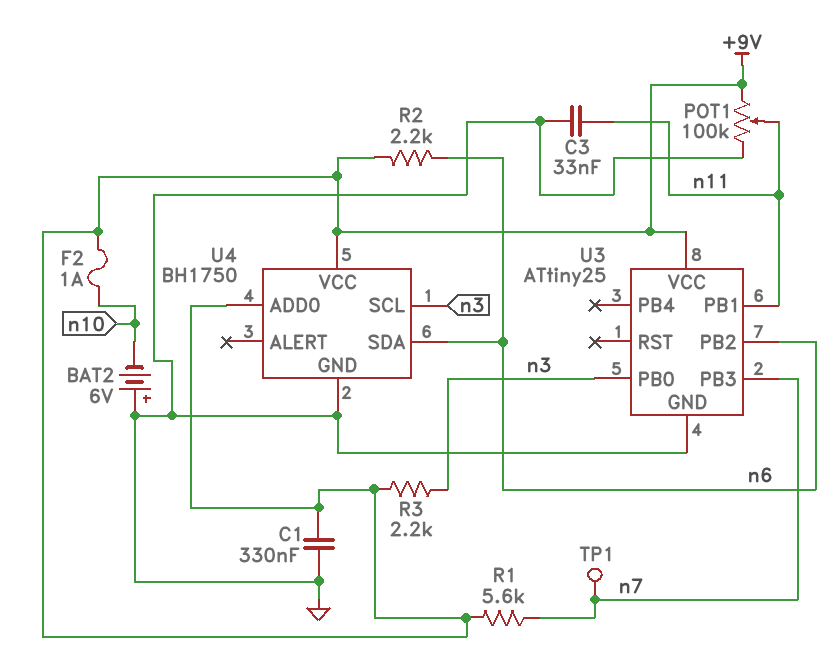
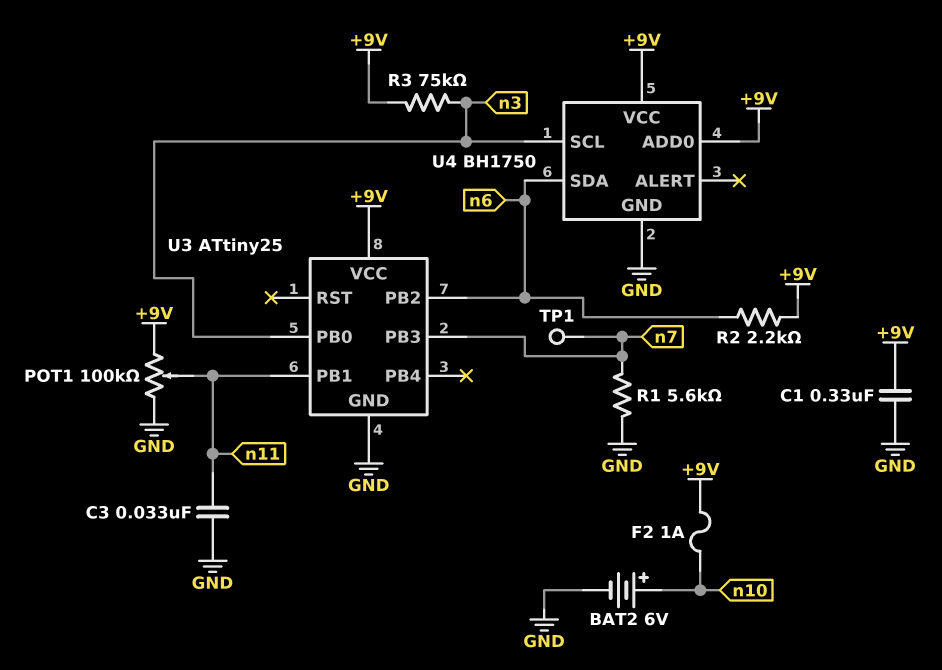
BAT2: 6V (plus GND, minus n10) -> 6V (plus n10, minus GND)
R1: 5.6k (+9V, n7) -> 5.6k (GND, n7)
R3: 2.2k (+9V, n3) -> 75k (+9V, n3)

